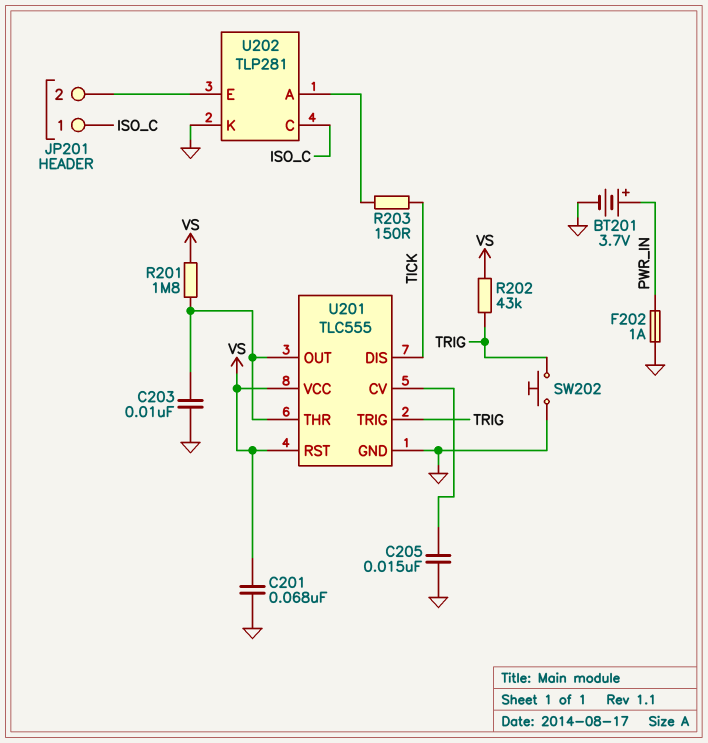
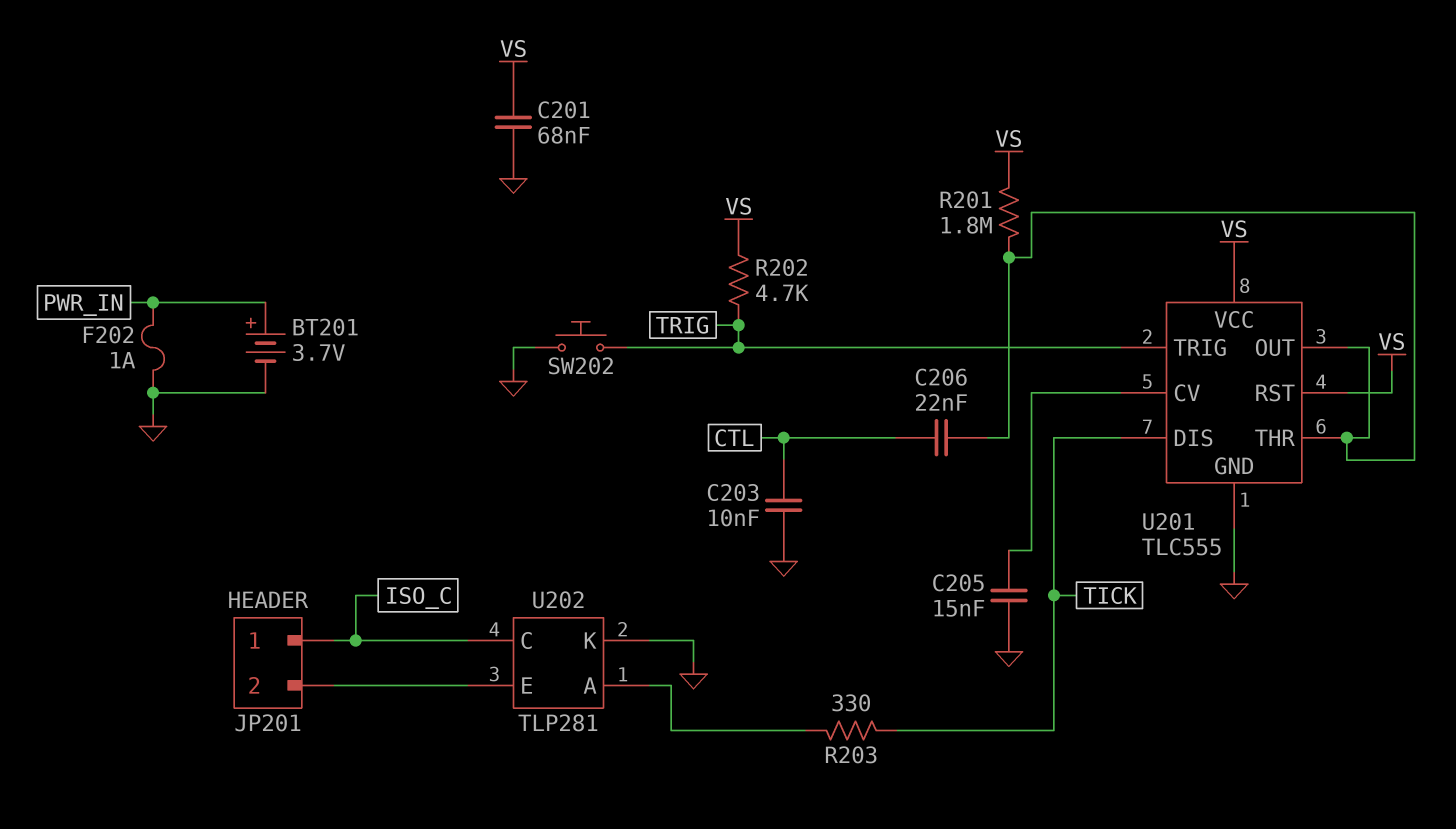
C203: 10nF (GND, U201/OUT) -> 10nF (CTL, GND)
C206: none -> 22nF (CTL, U201/OUT)
R202: 43k (TRIG, VS) -> 4.7k (TRIG, VS)
R203: 150 (TICK, U202/A) -> 330 (TICK, U202/A)

